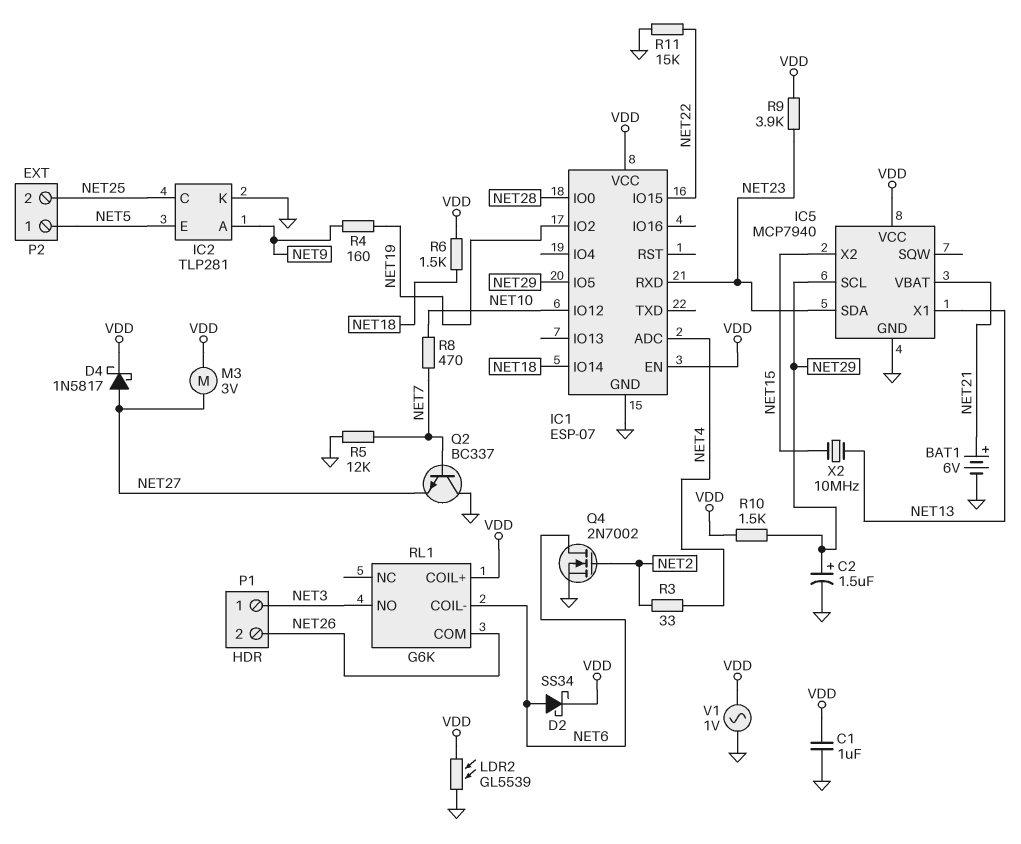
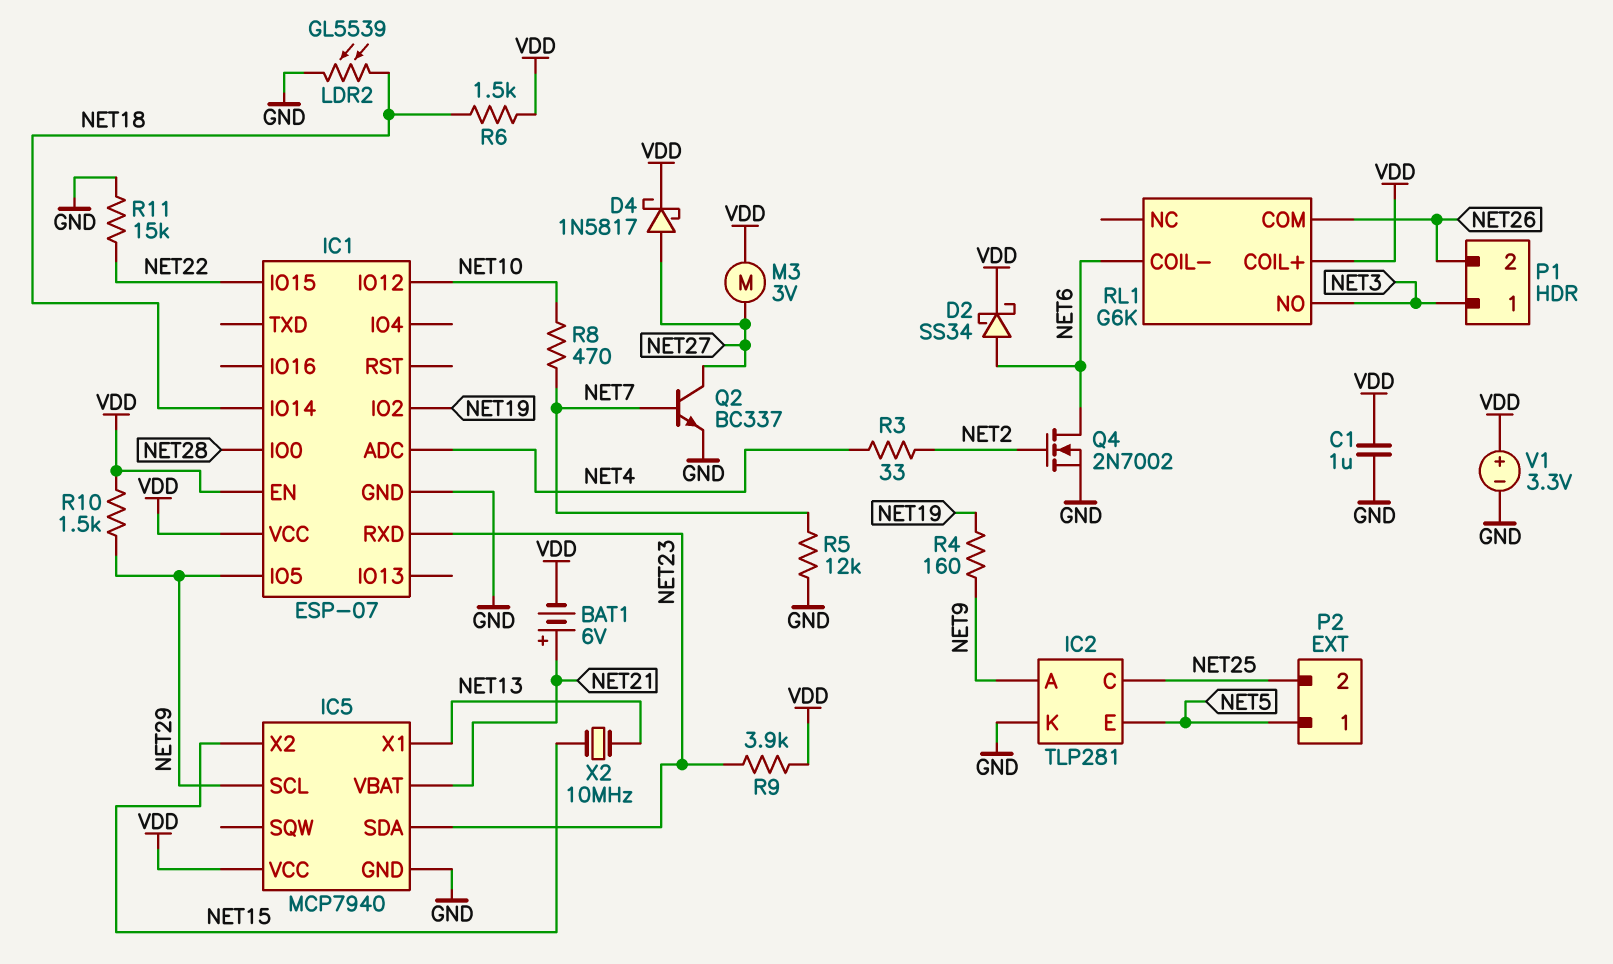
BAT1: 6V (plus NET21, minus GND) -> 6V (plus NET21, minus VDD)
C2: 1.5uF (plus NET29, minus GND) -> none
LDR2: GL5539 (GND, VDD) -> GL5539 (GND, NET18)
Q2: NPN BC337 (B NET7, C GND, E NET27) -> NPN BC337 (B NET7, C NET27, E GND)
V1: AC 1V (GND, VDD) -> 3.3V (plus VDD, minus GND)

